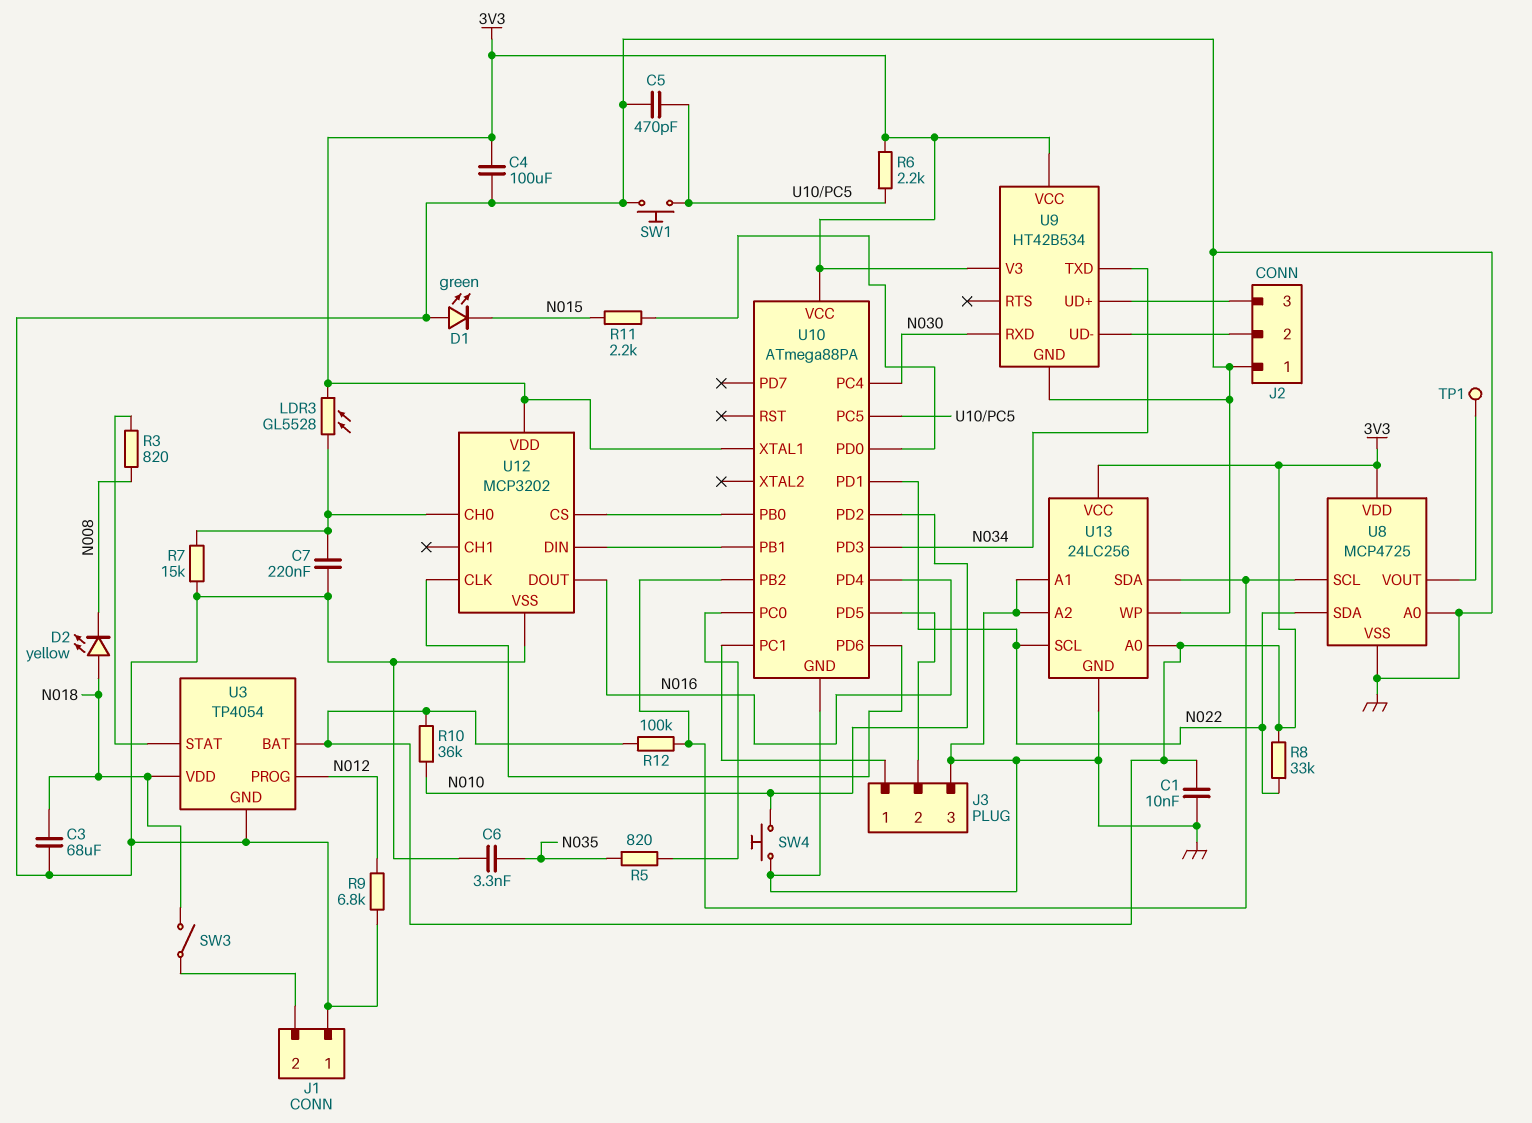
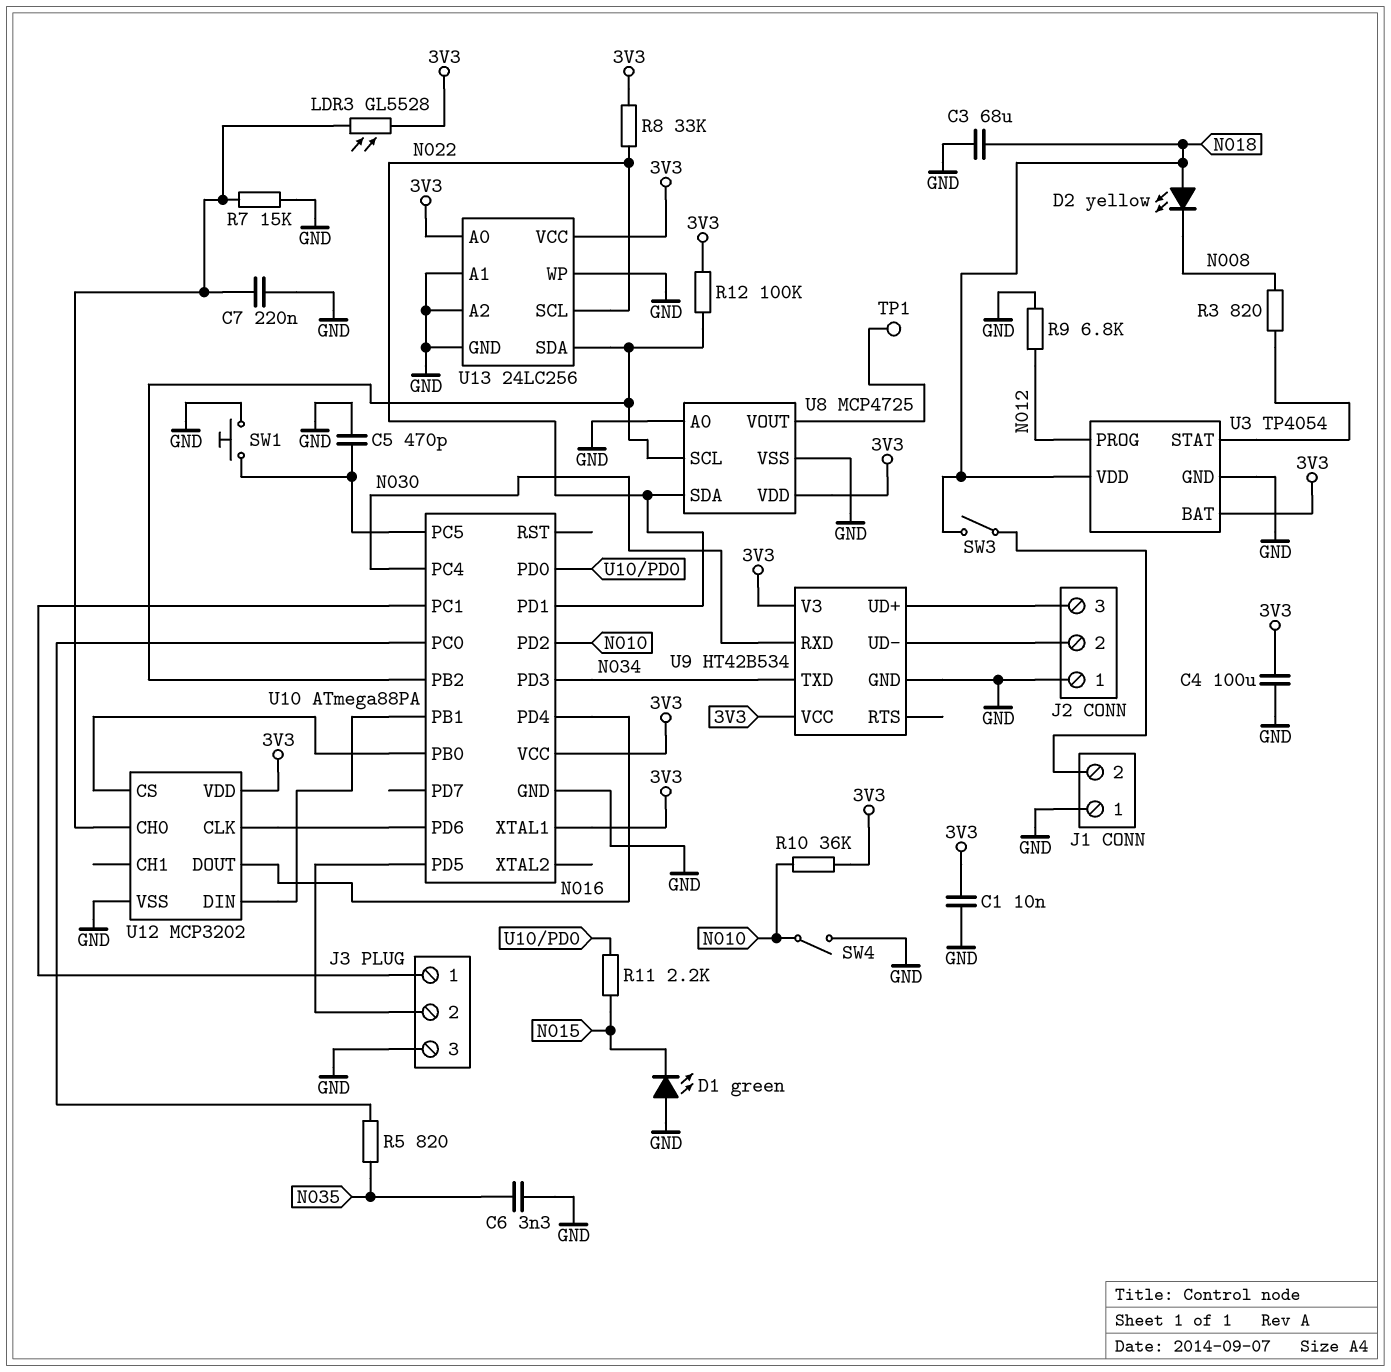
R6: 2.2k (3V3, U10/PC5) -> none
SW4: button (GND, N010) -> switch (GND, N010)

